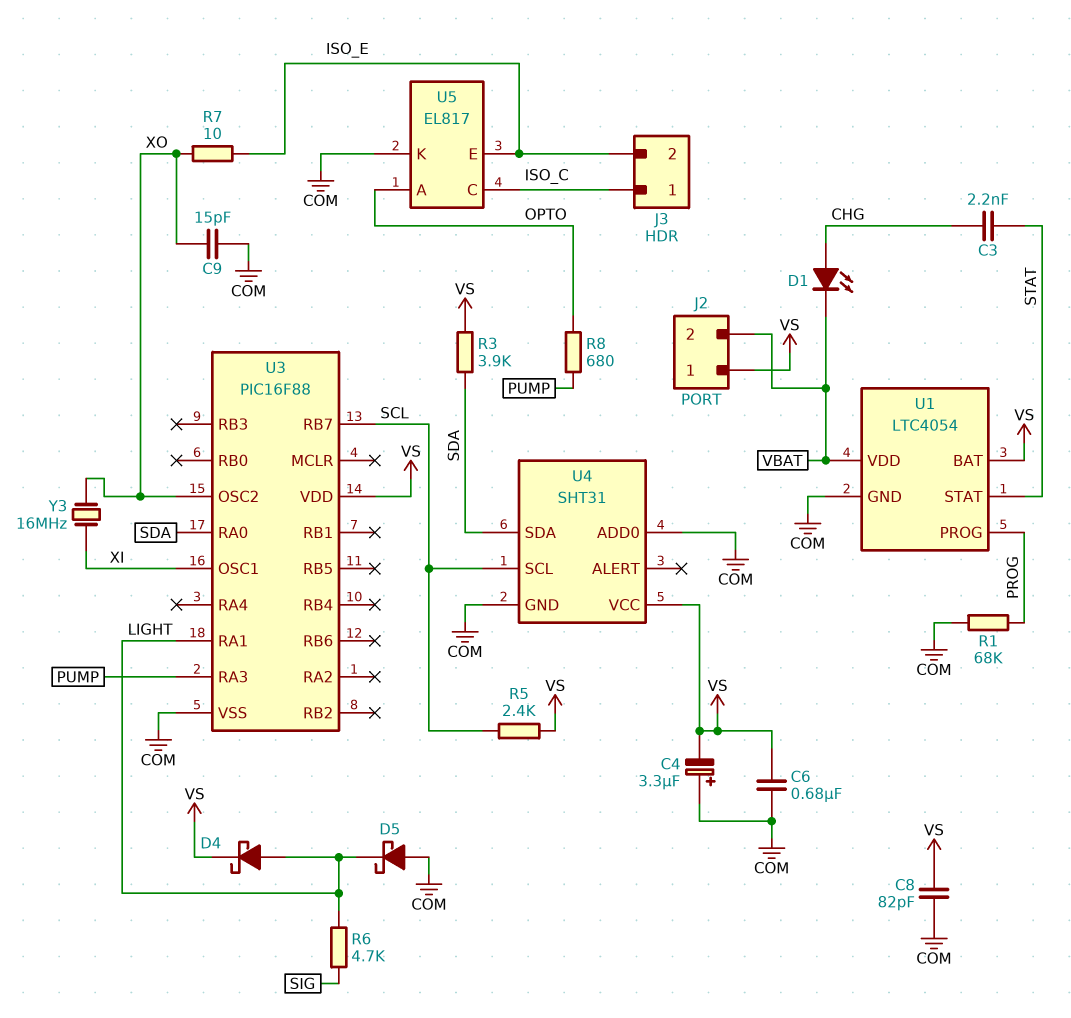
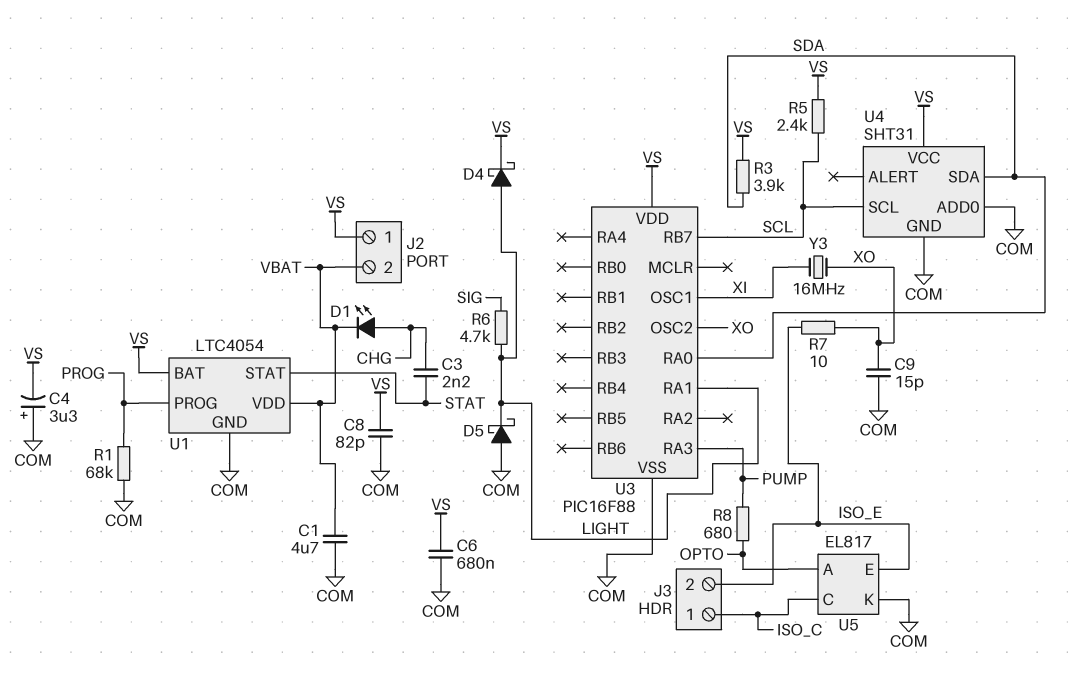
C1: none -> 4.7uF (COM, VBAT)

